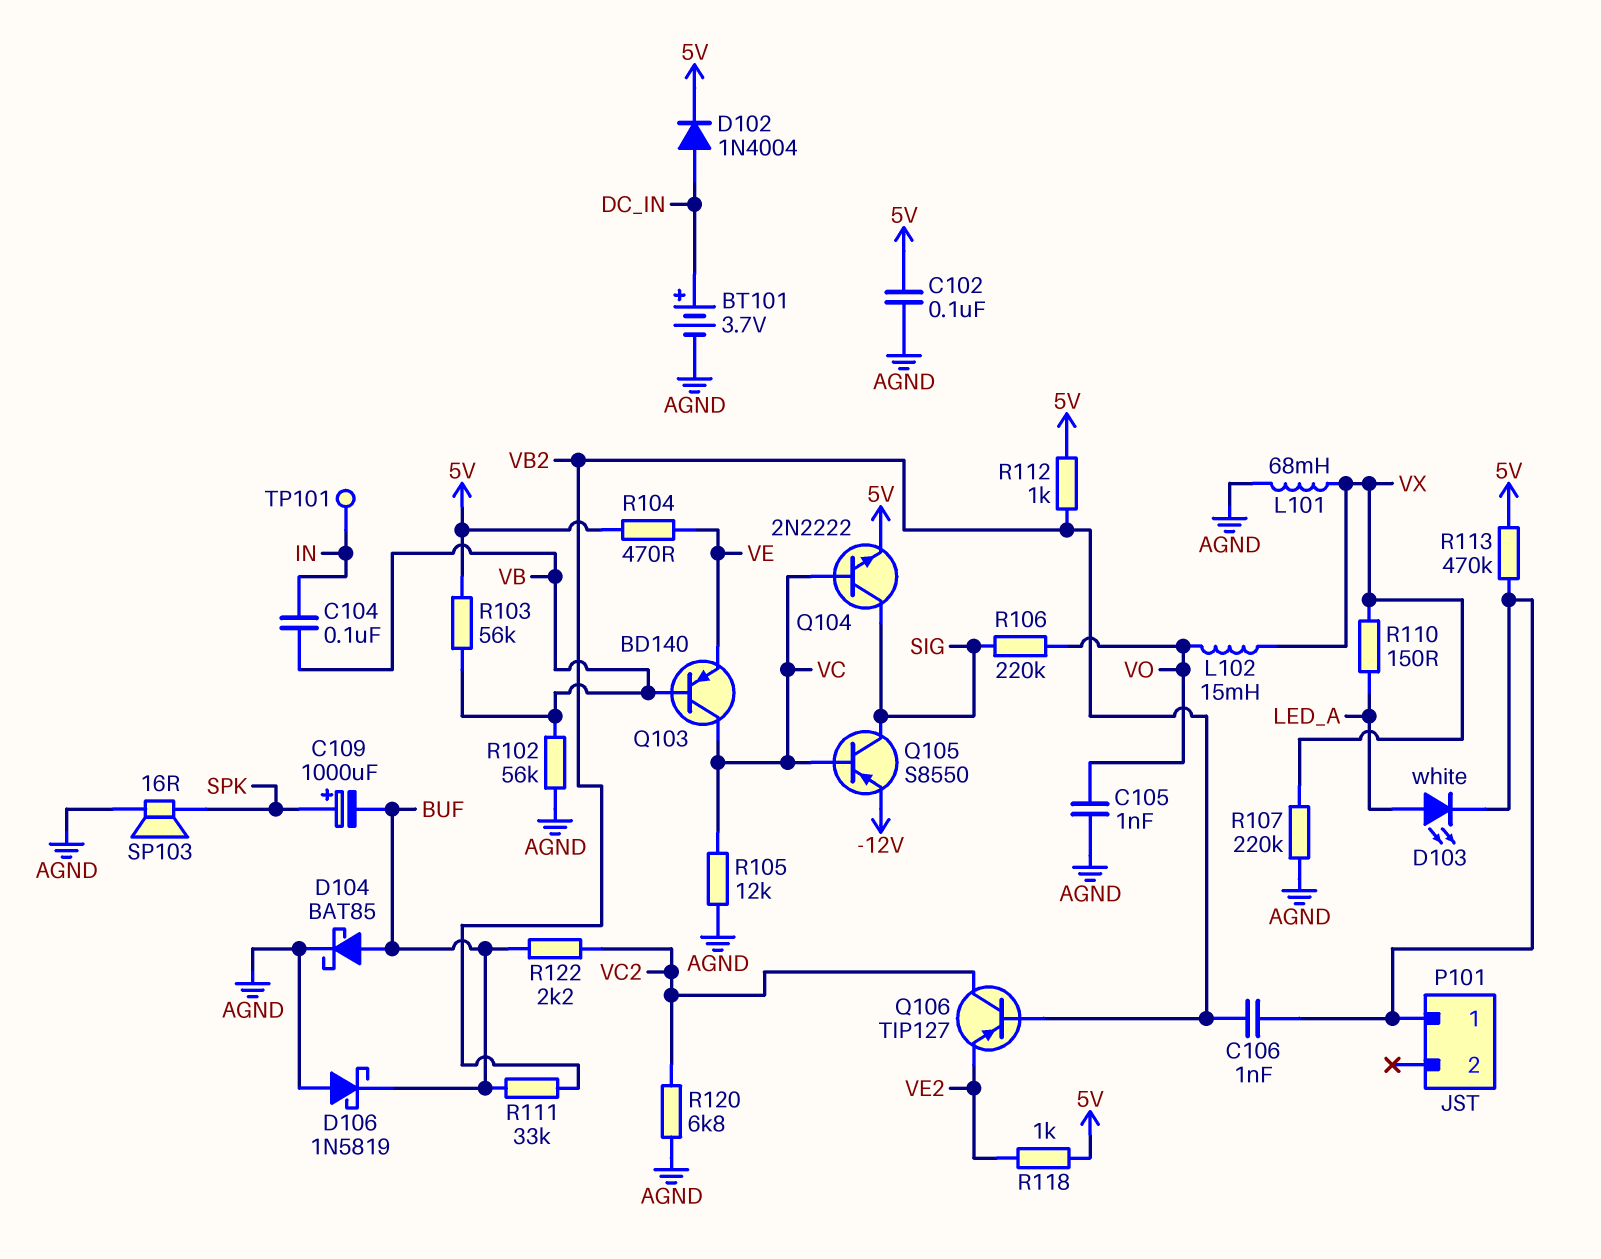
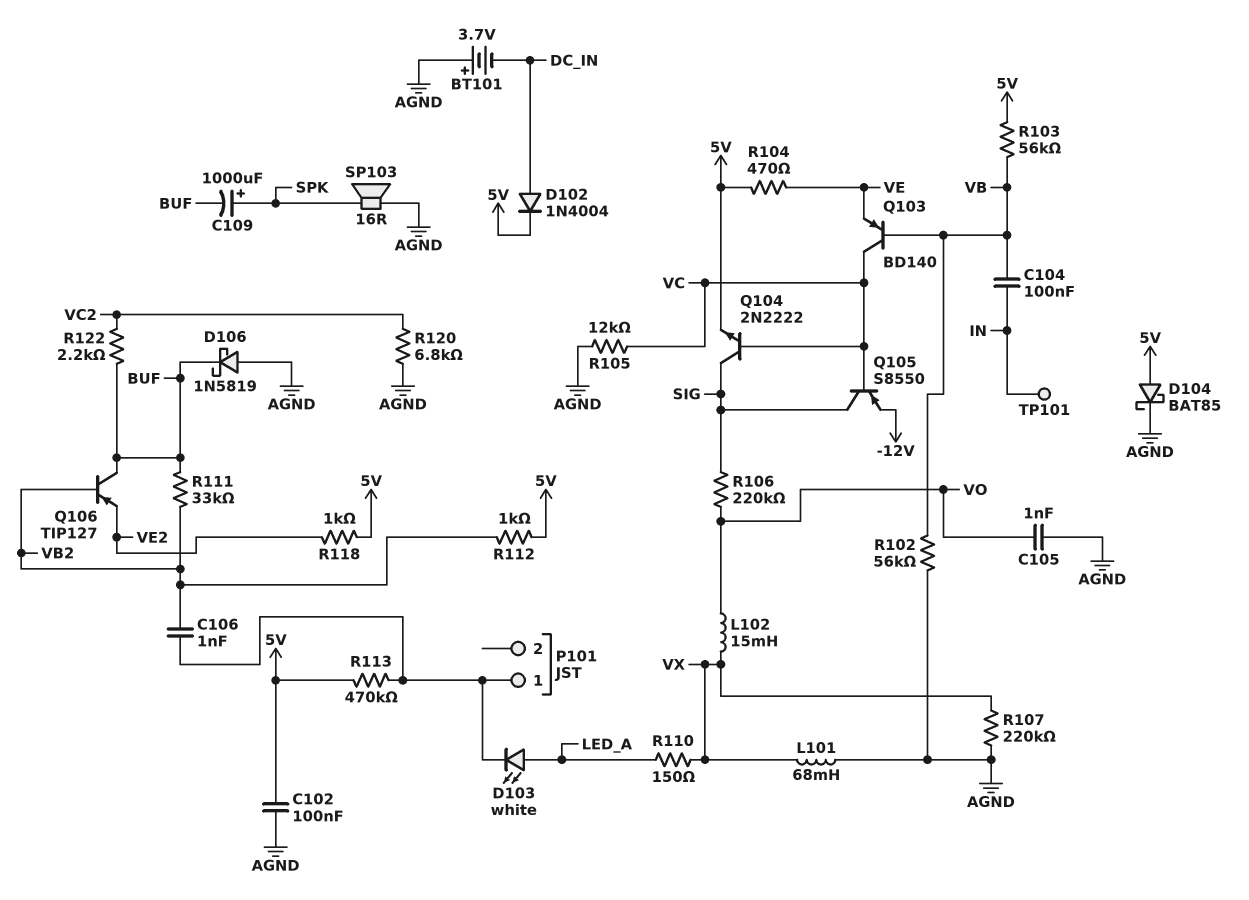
BT101: 3.7V (plus DC_IN, minus AGND) -> 3.7V (plus AGND, minus DC_IN)
D104: schottky BAT85 (A BUF, K AGND) -> schottky BAT85 (A 5V, K AGND)
Q106: PNP TIP127 (B VB2, C VC2, E VE2) -> PNP TIP127 (B VB2, C BUF, E VE2)

